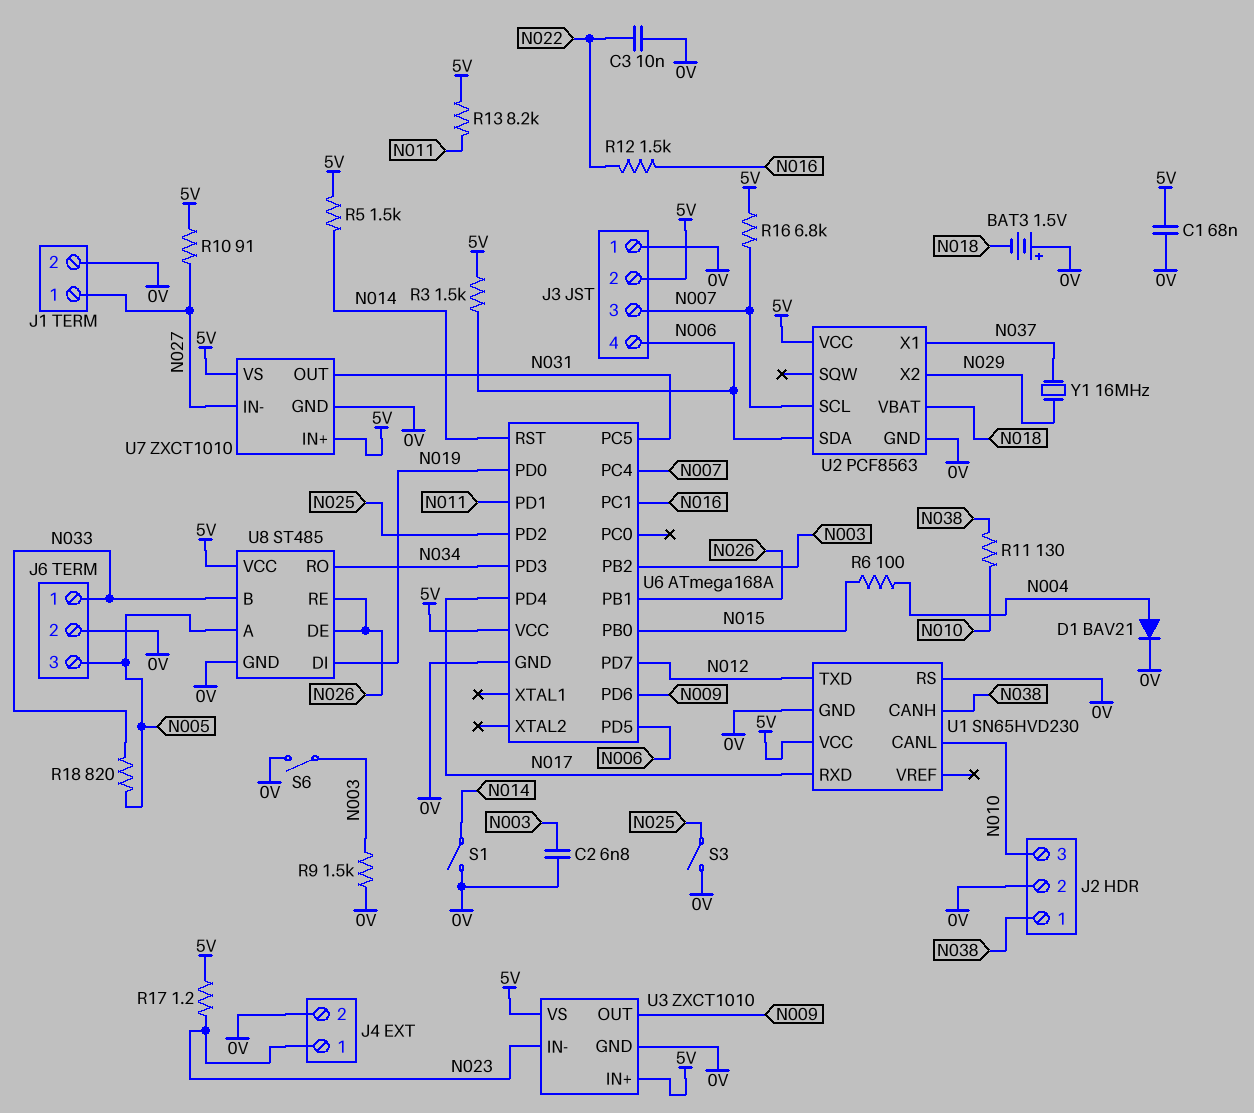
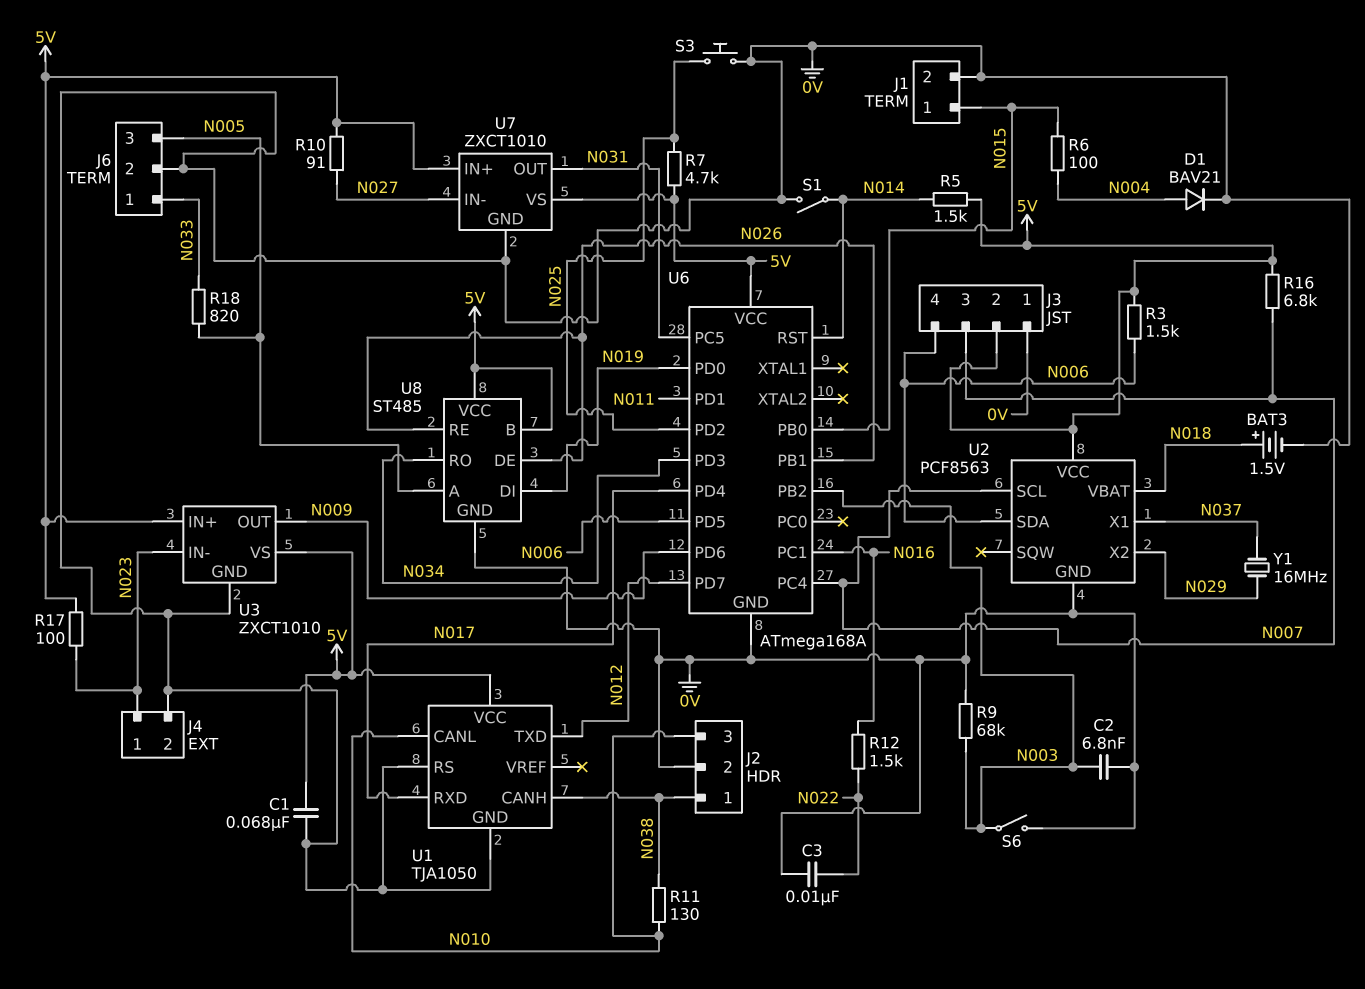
BAT3: 1.5V (plus 0V, minus N018) -> 1.5V (plus N018, minus 0V)
J1 pin 1: N027 -> N015
R7: none -> 4.7k (5V, N025)
R9: 1.5k (0V, N003) -> 68k (0V, N003)
R13: 8.2k (5V, N011) -> none
R17: 1.2 (5V, N023) -> 100 (5V, N023)
S3: switch (0V, N025) -> button (0V, N025)
U1: SN65HVD230 -> TJA1050
U8 pin B: N033 -> 5V

